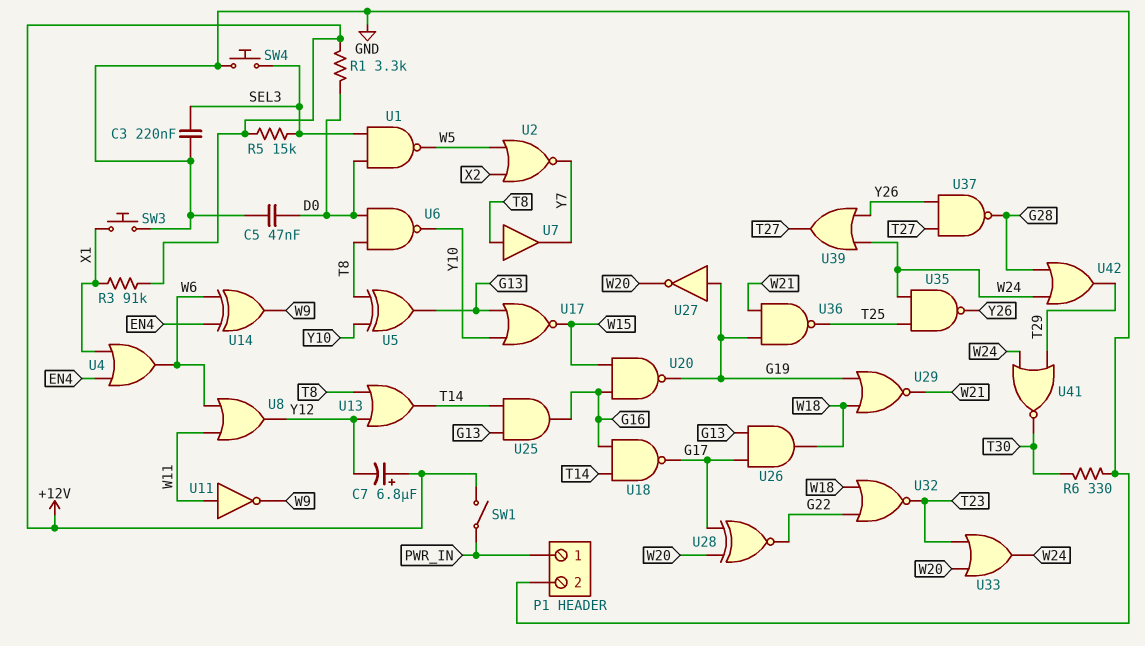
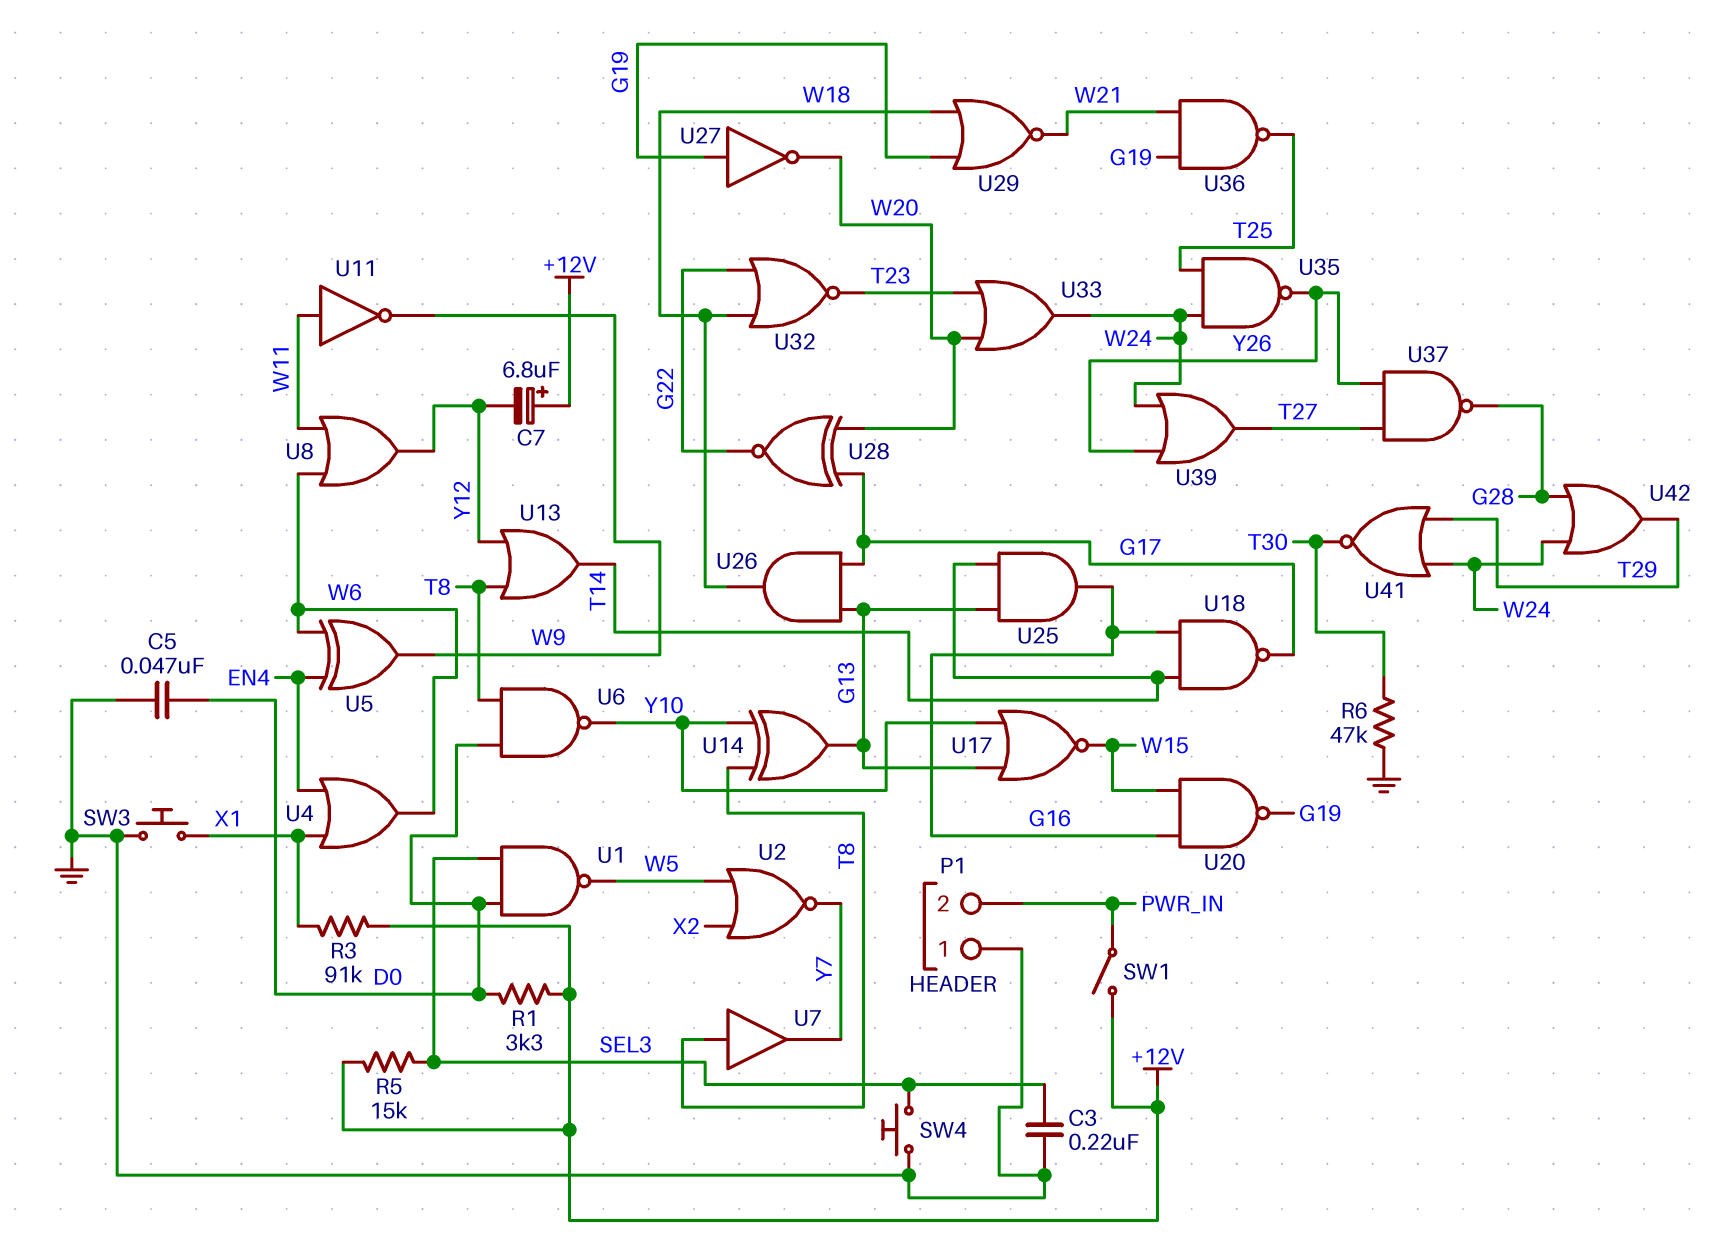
P1 pin 1: PWR_IN -> GND
P1 pin 2: GND -> PWR_IN
R6: 330 (GND, T30) -> 47k (GND, T30)
U5: XOR (in T8, in Y10, out G13) -> XOR (in EN4, in W6, out W9)
U14: XOR (in EN4, in W6, out W9) -> XOR (in T8, in Y10, out G13)

